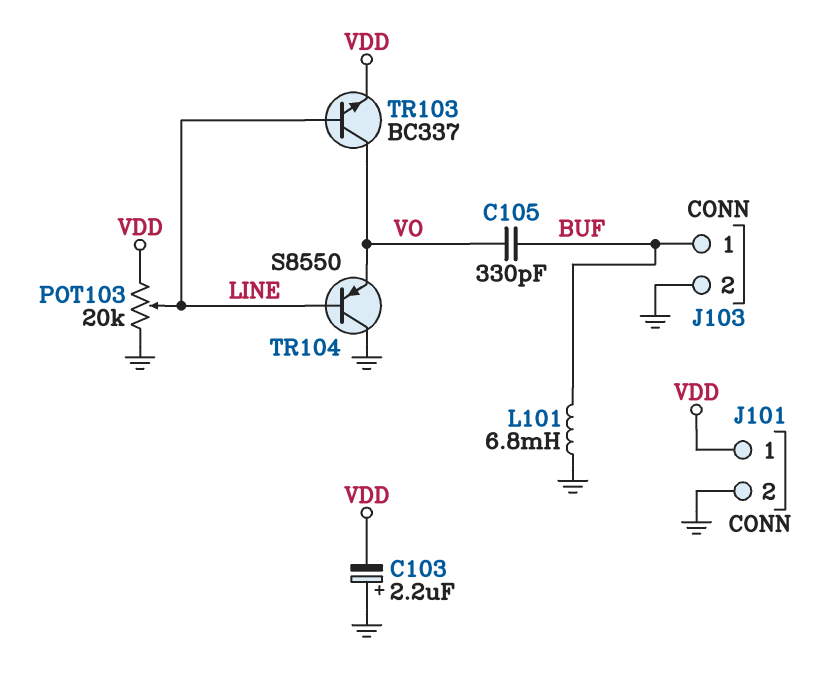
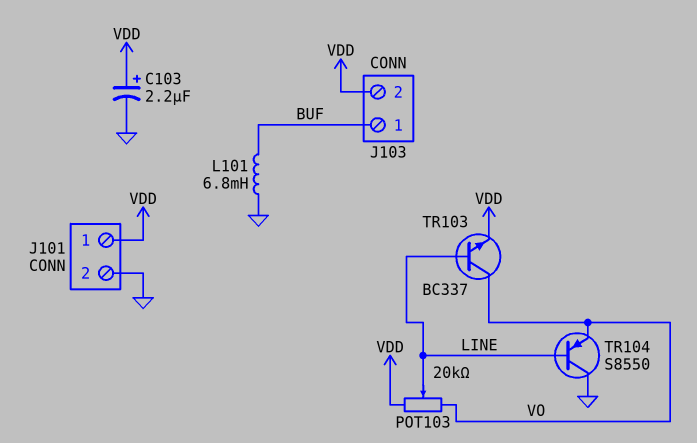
C103: 2.2uF (plus GND, minus VDD) -> 2.2uF (plus VDD, minus GND)
C105: 330pF (BUF, VO) -> none
J103 pin 2: GND -> VDD
POT103: 20k (GND, VDD, wiper LINE) -> 20k (VDD, VO, wiper LINE)

